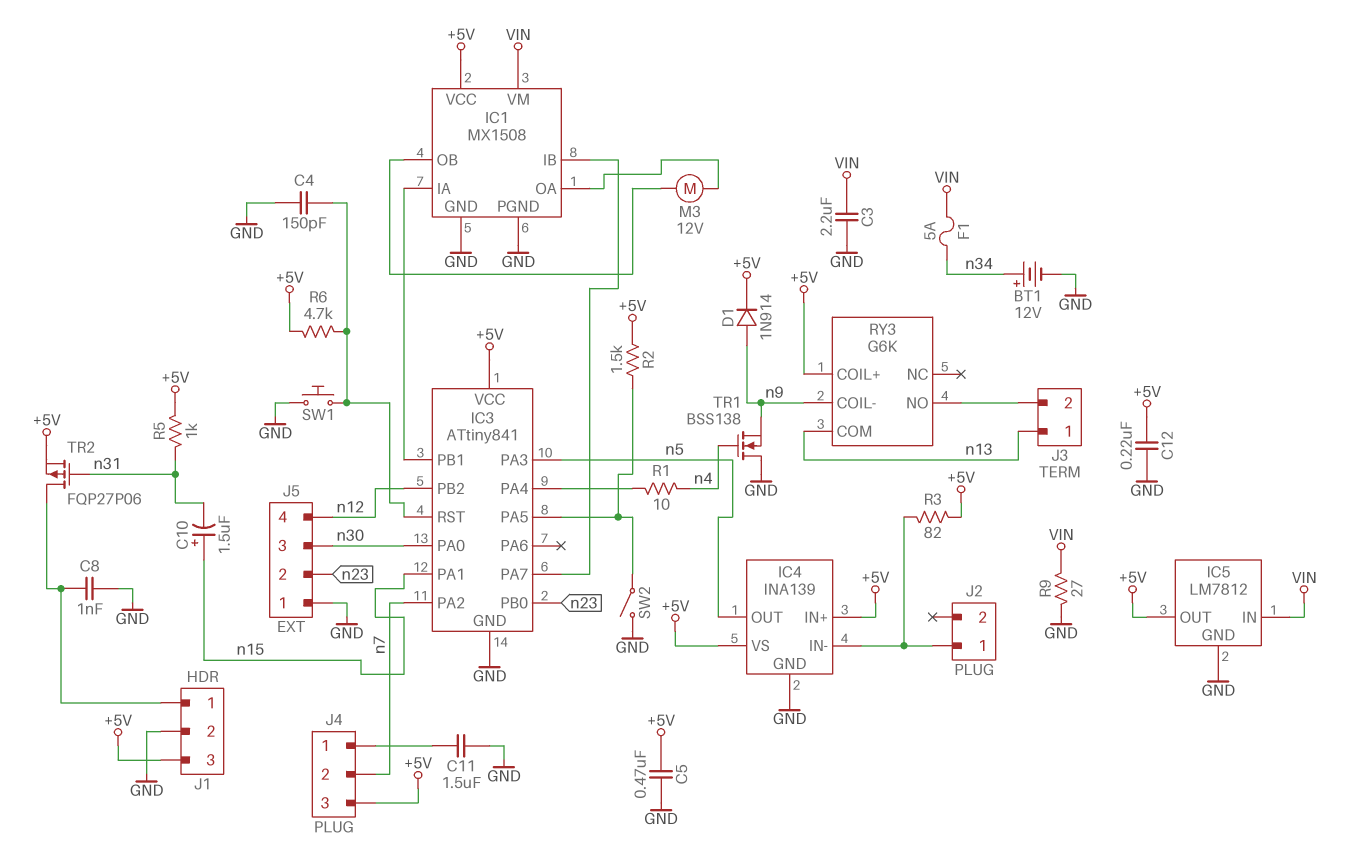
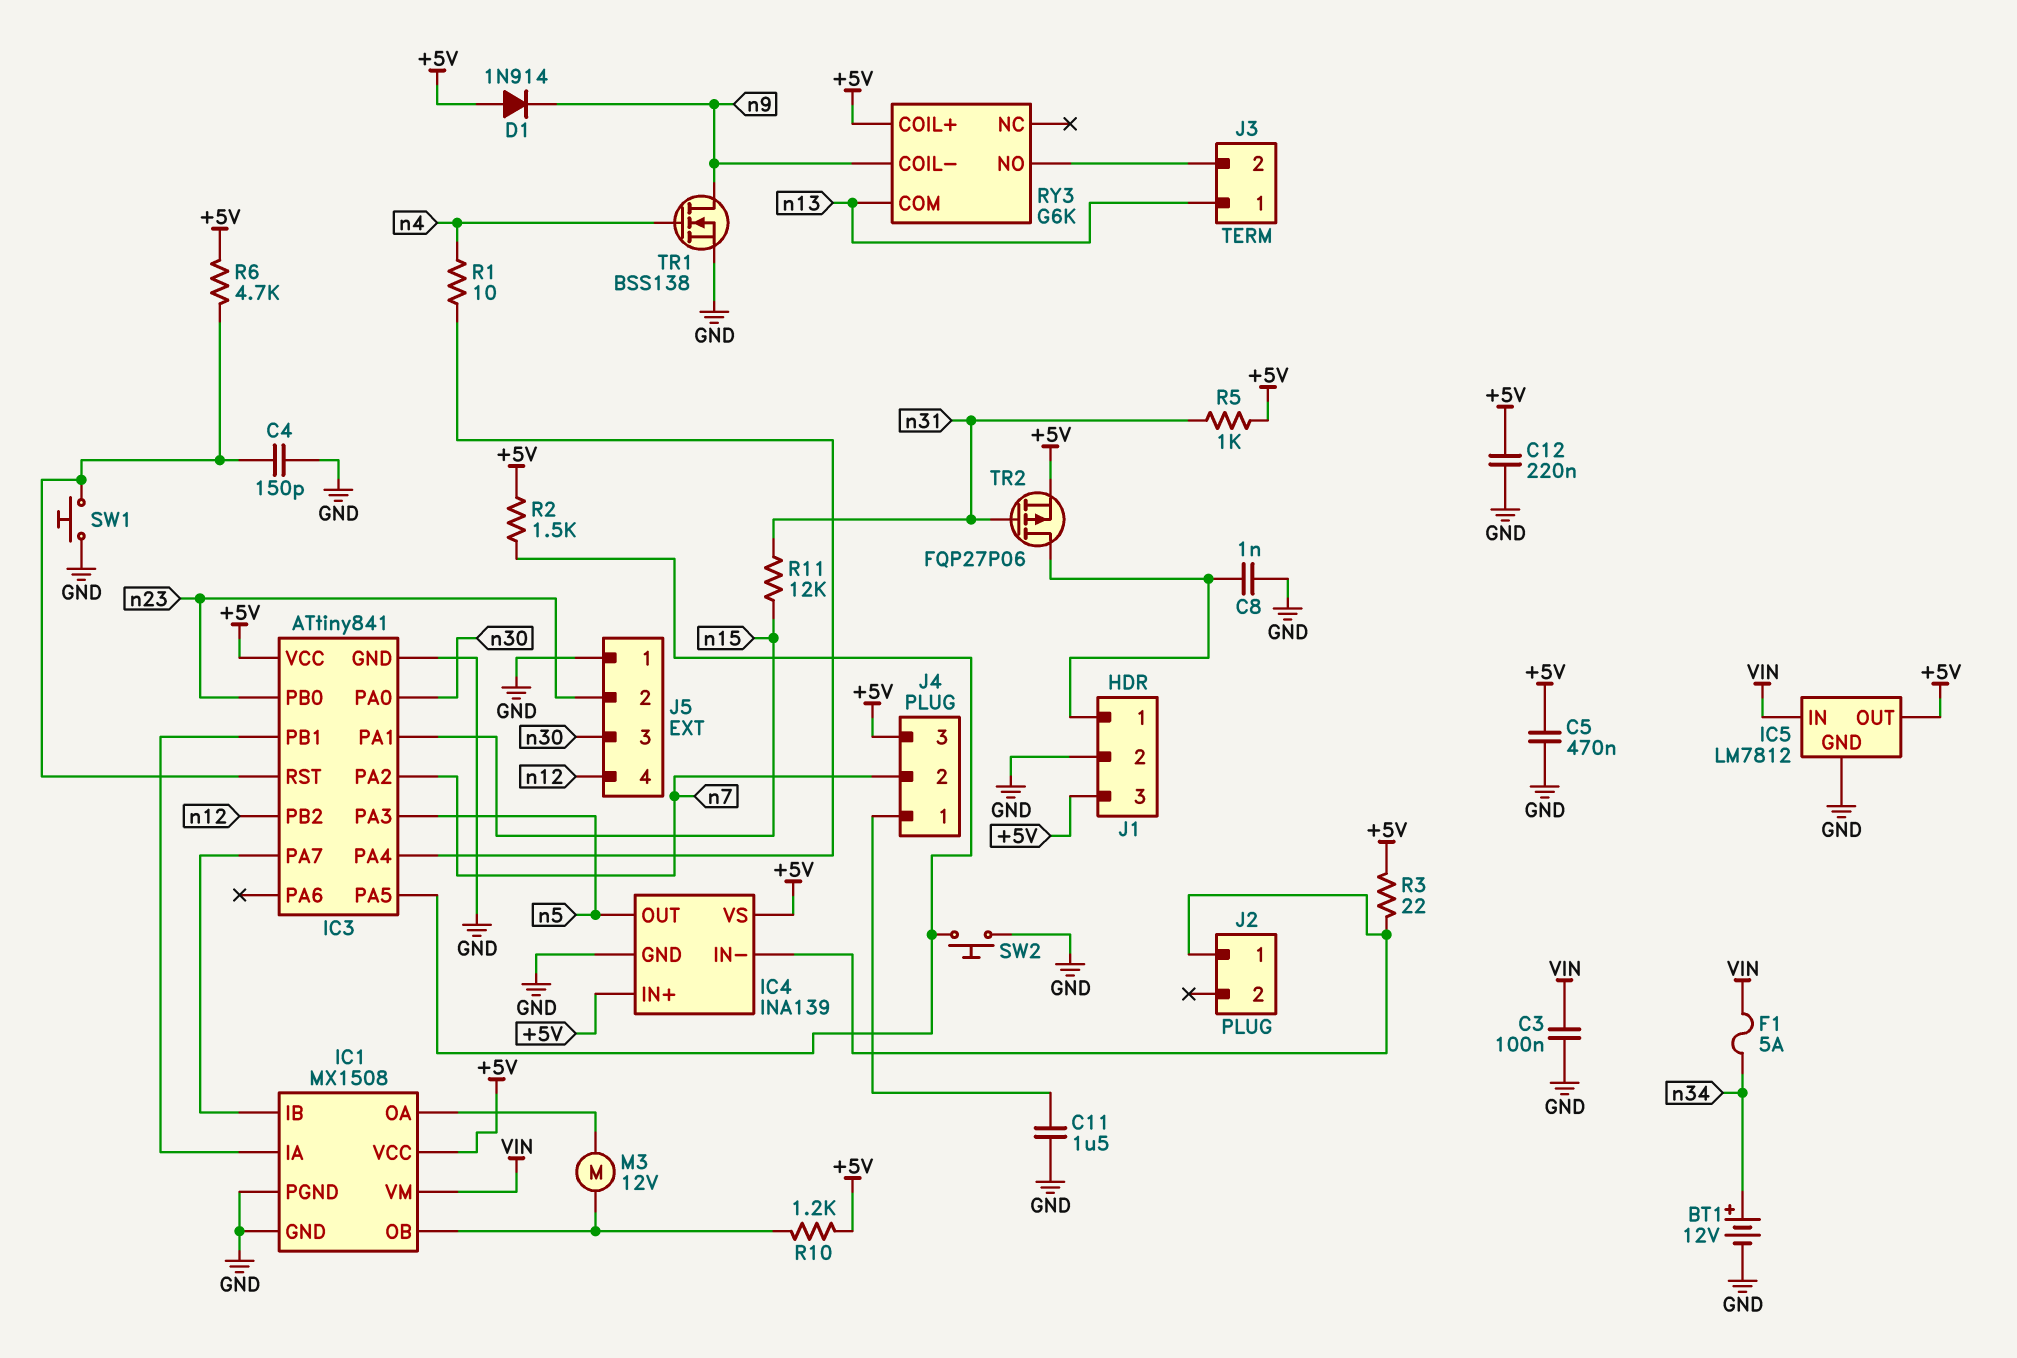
C3: 2.2uF (GND, VIN) -> 100nF (GND, VIN)
C10: 1.5uF (plus n15, minus n31) -> none
D1: diode 1N914 (A n9, K +5V) -> diode 1N914 (A +5V, K n9)
R3: 82 (+5V, IC4/IN-) -> 22 (+5V, IC4/IN-)
R9: 27 (GND, VIN) -> none
R10: none -> 1.2k (+5V, IC1/OB)
R11: none -> 12k (n15, n31)
SW2: switch (GND, IC3/PA5) -> button (GND, IC3/PA5)
TR1: NMOS BSS138 (G n4, D GND, S n9) -> NMOS BSS138 (G n4, D n9, S GND)

